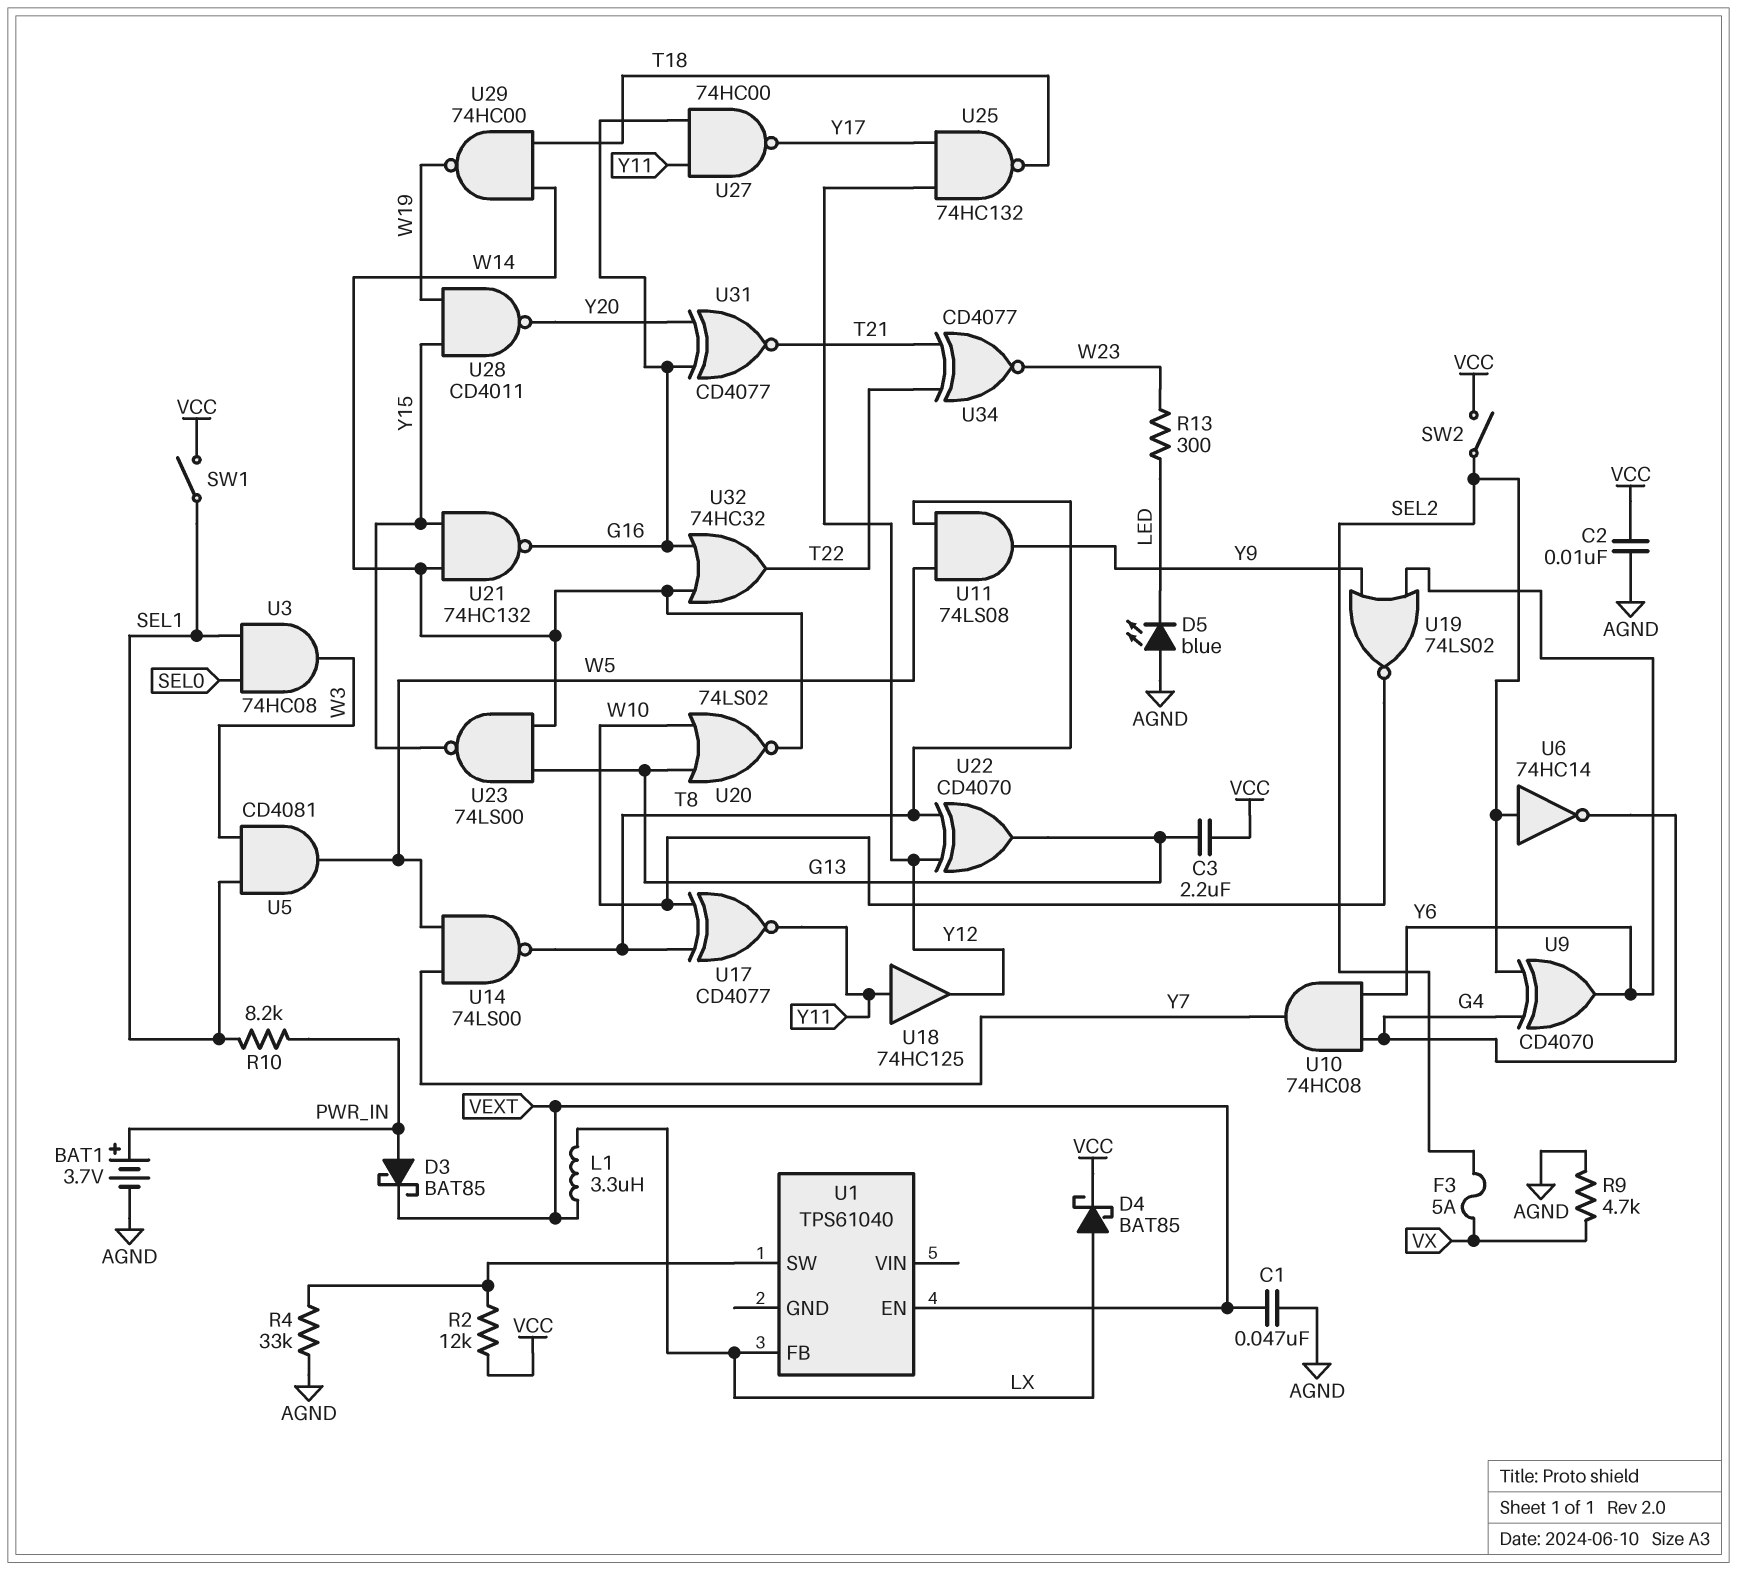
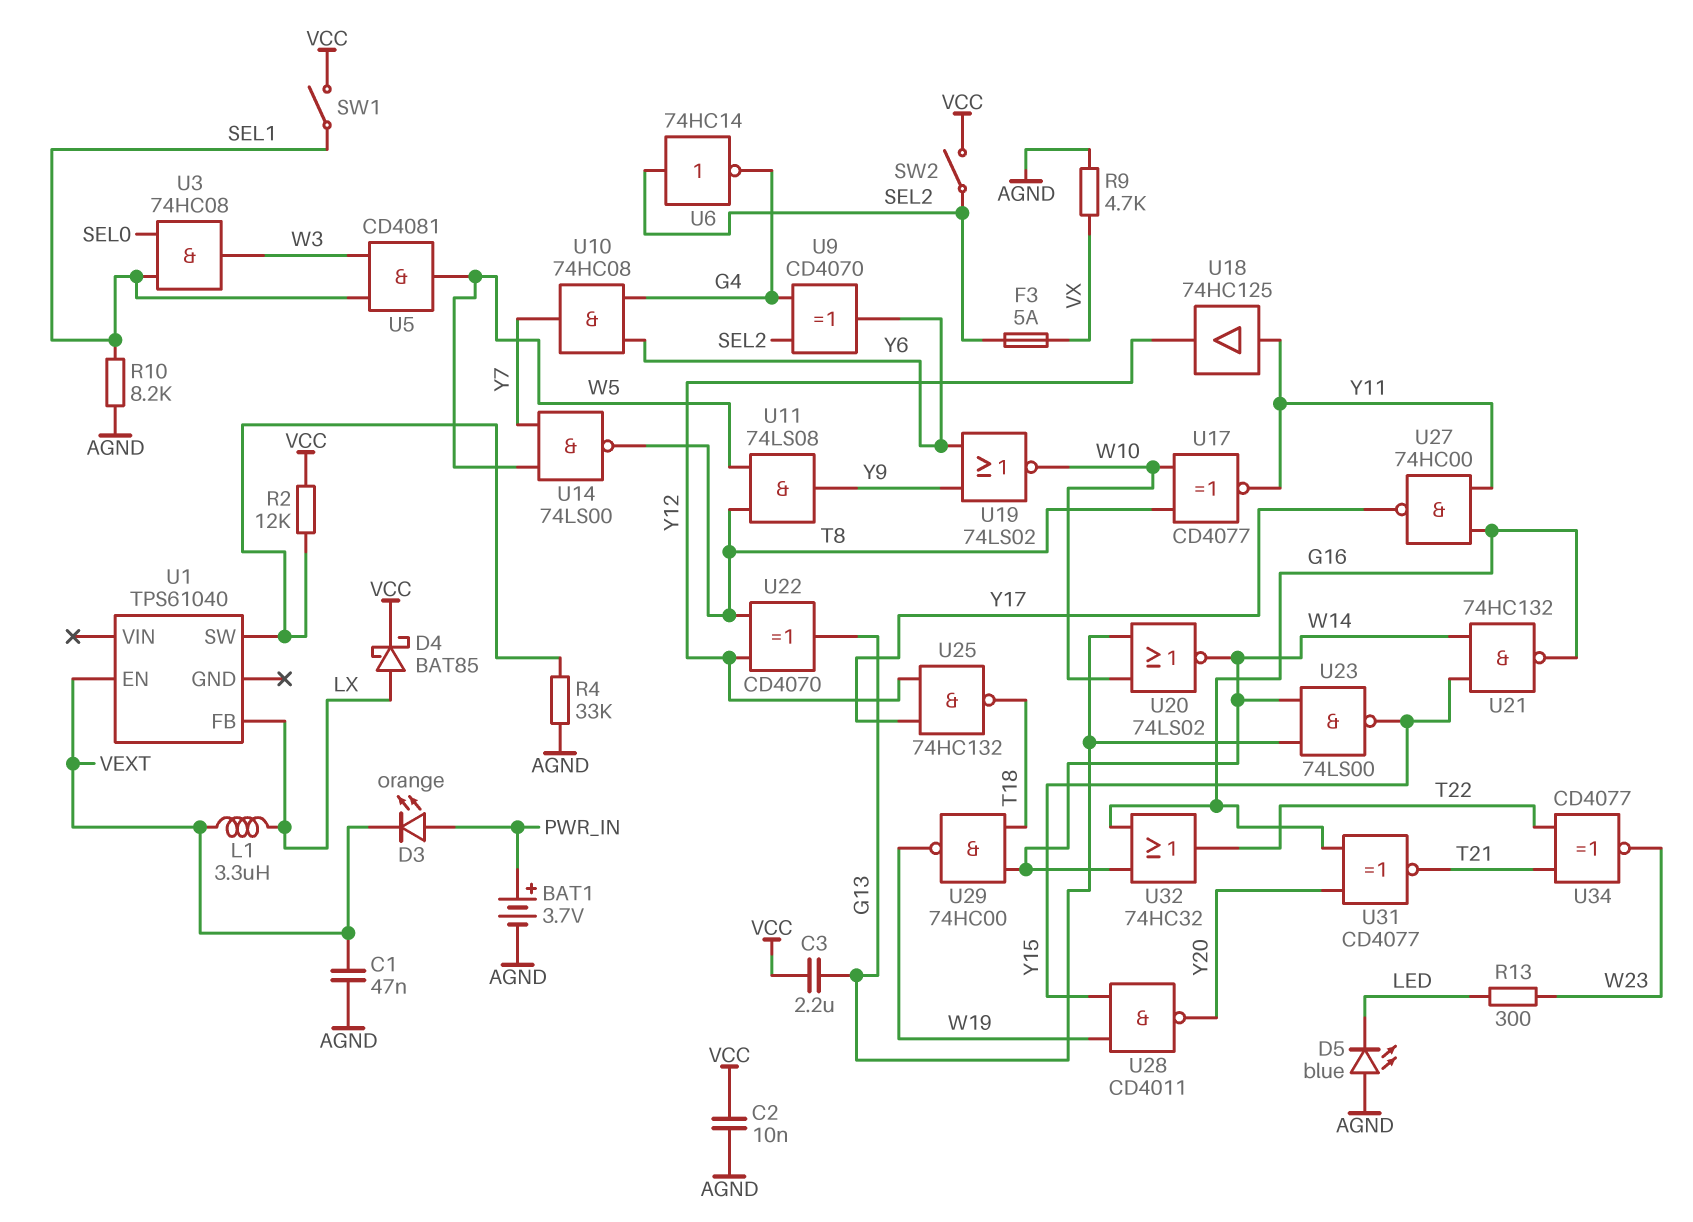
D3: schottky BAT85 (A PWR_IN, K VEXT) -> LED orange (A PWR_IN, K VEXT)
R10: 8.2k (PWR_IN, SEL1) -> 8.2k (AGND, SEL1)

